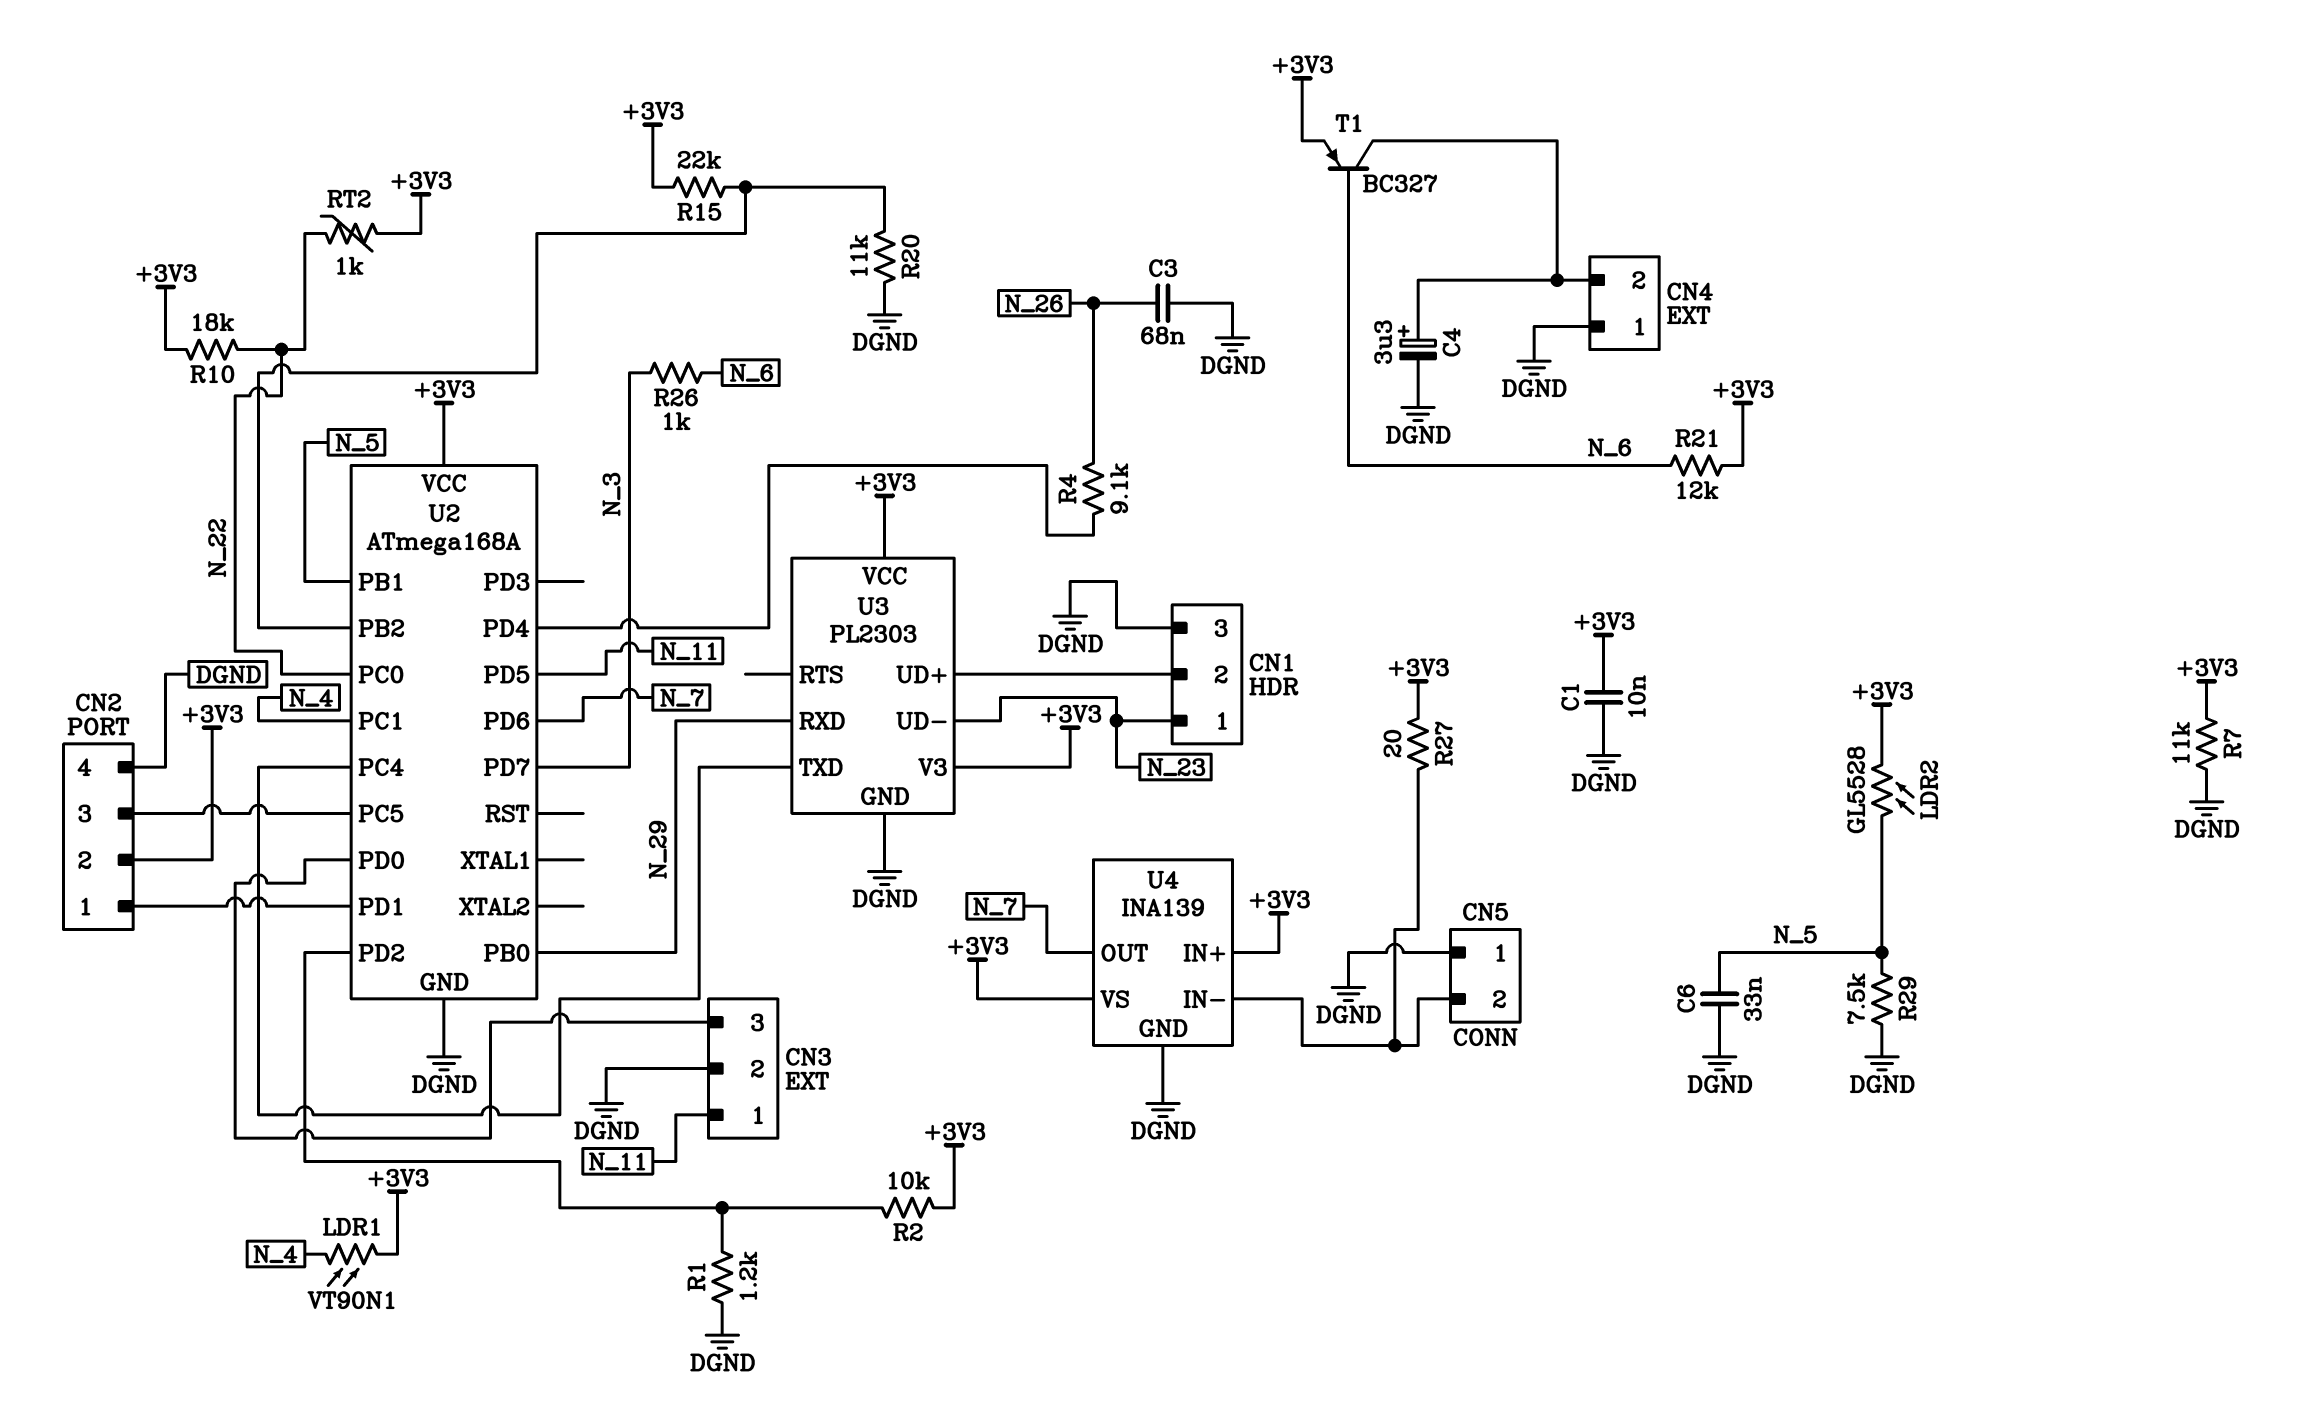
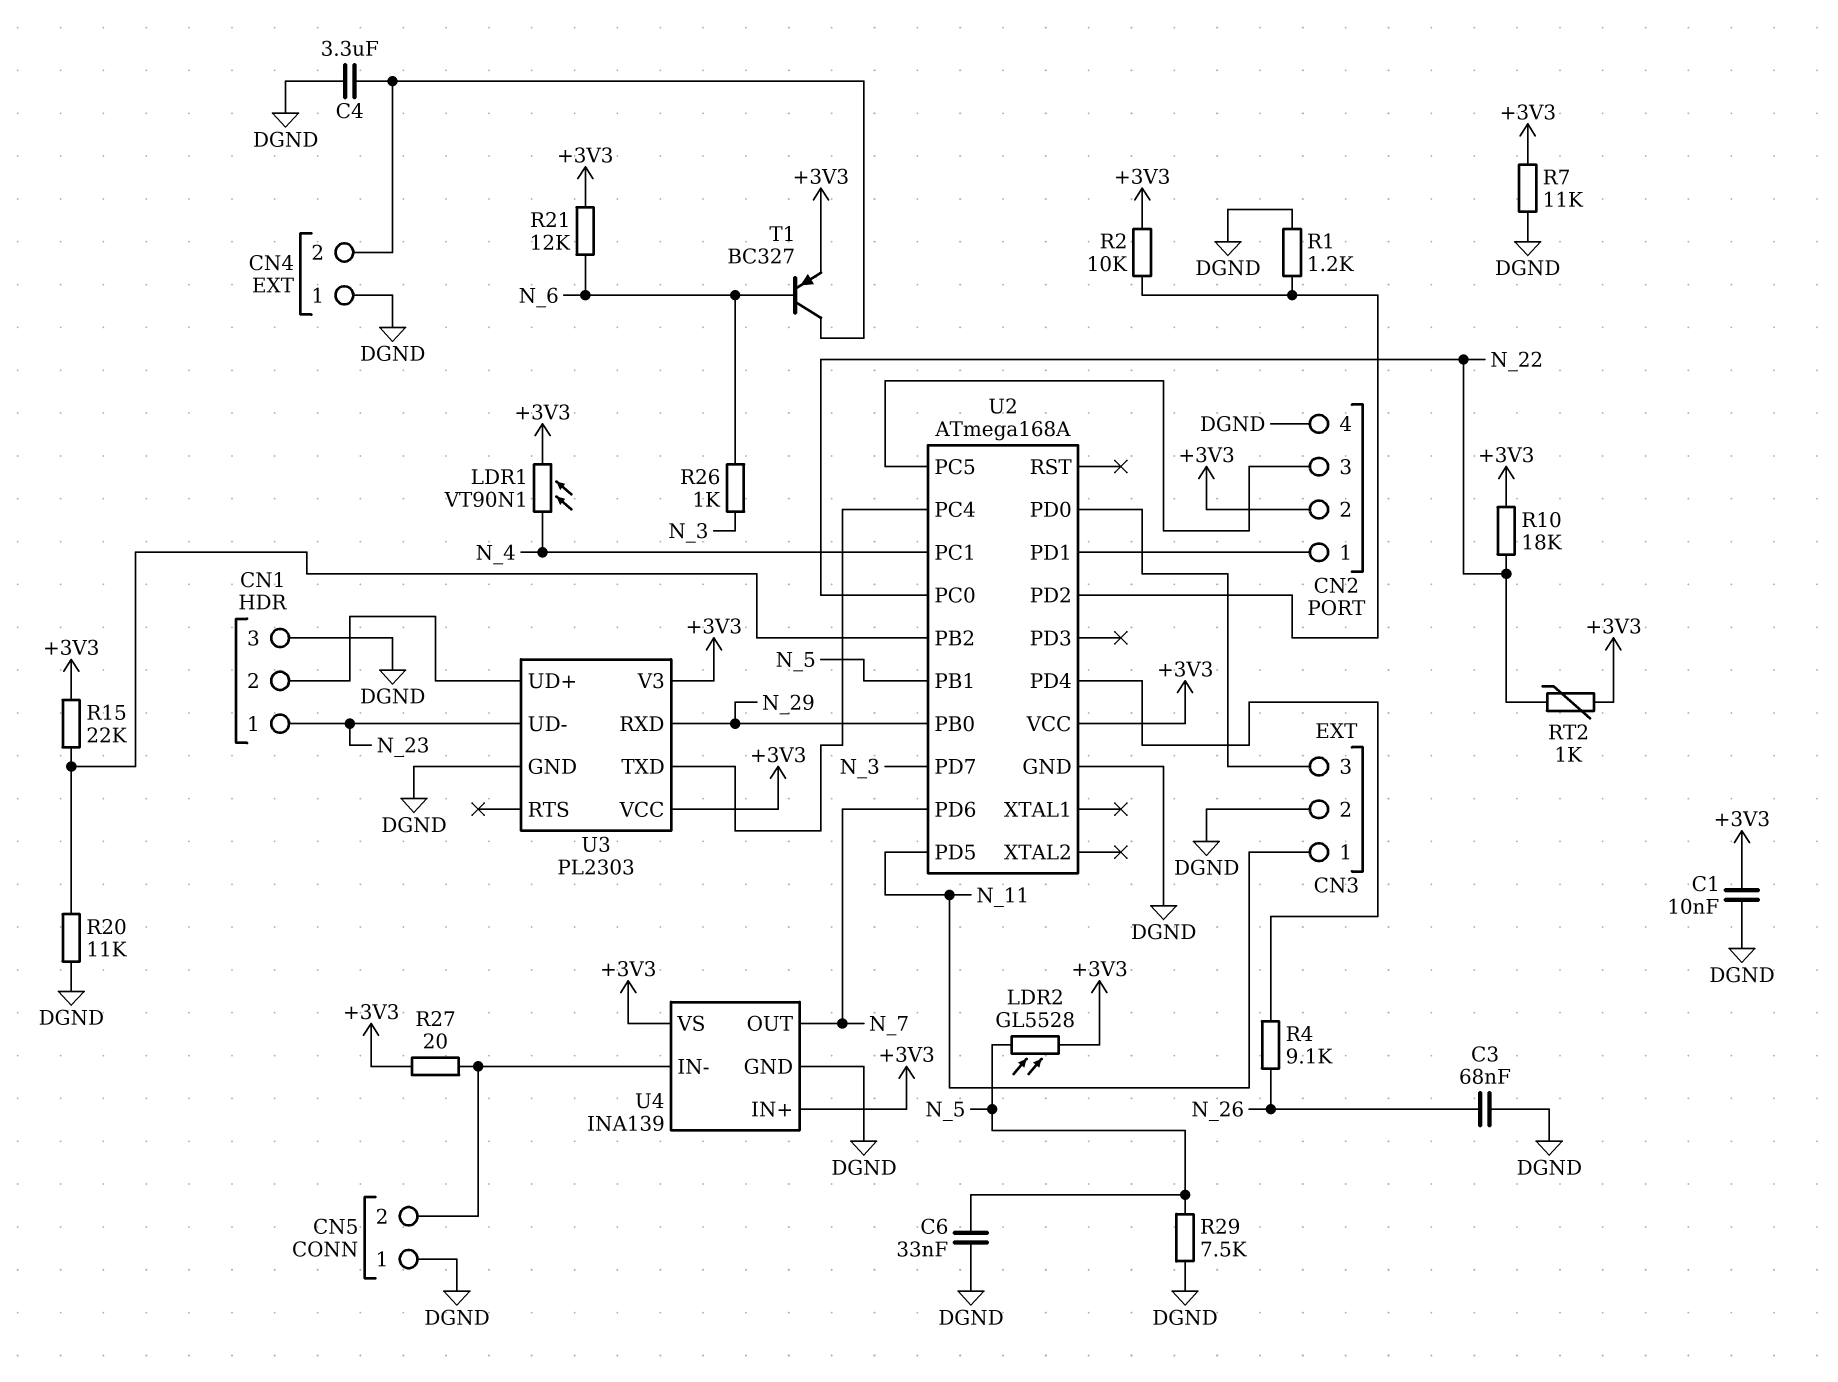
C4: 3.3uF (plus CN4/2, minus DGND) -> 3.3uF (CN4/2, DGND)

